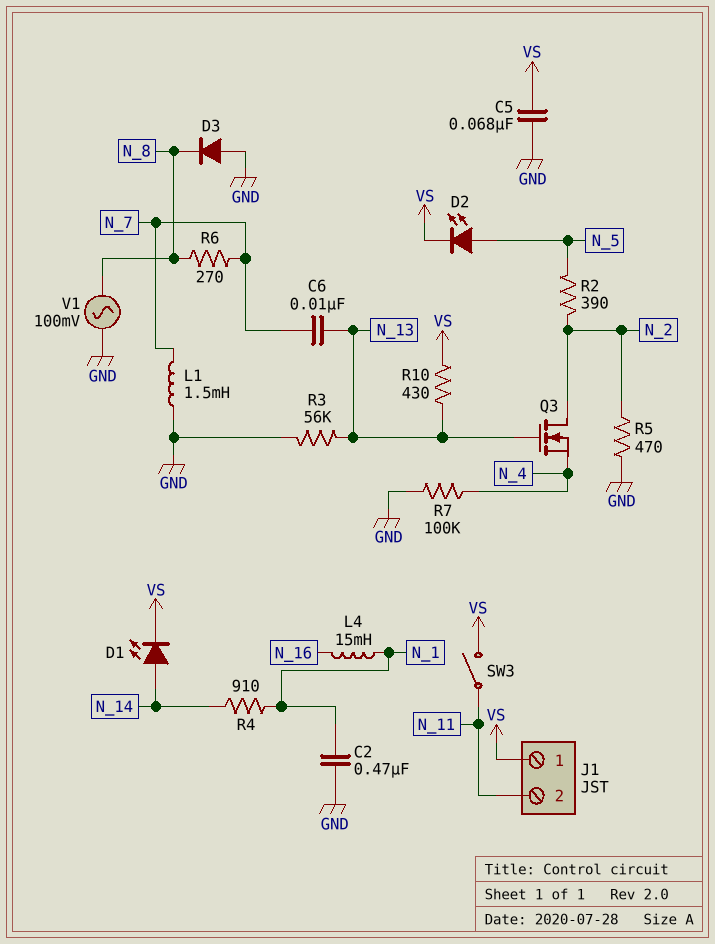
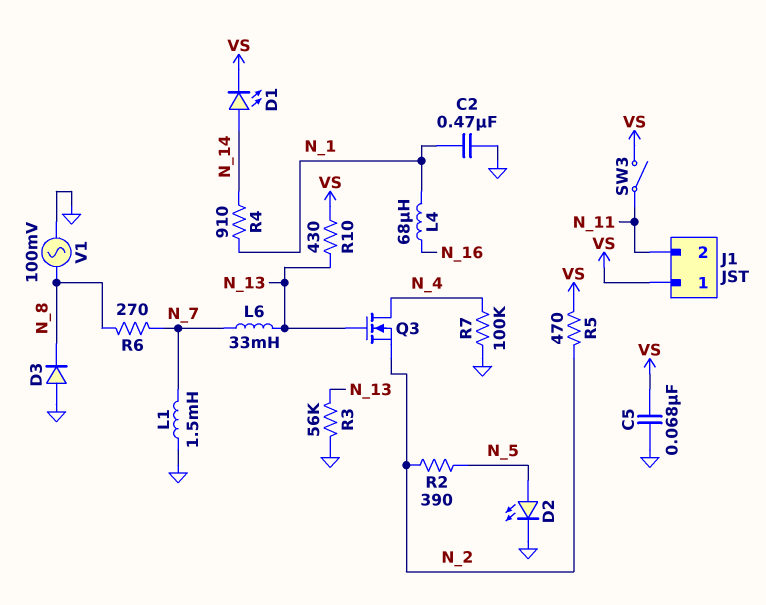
C6: 10nF (N_7, N_13) -> none
D2: LED (A N_5, K VS) -> LED (A N_5, K GND)
L4: 15mH (N_1, N_16) -> 68uH (N_1, N_16)
L6: none -> 33mH (N_7, N_13)
Q3: NMOS (G N_13, D N_2, S N_4) -> NMOS (G N_13, D N_4, S N_2)
R5: 470 (GND, N_2) -> 470 (N_2, VS)

